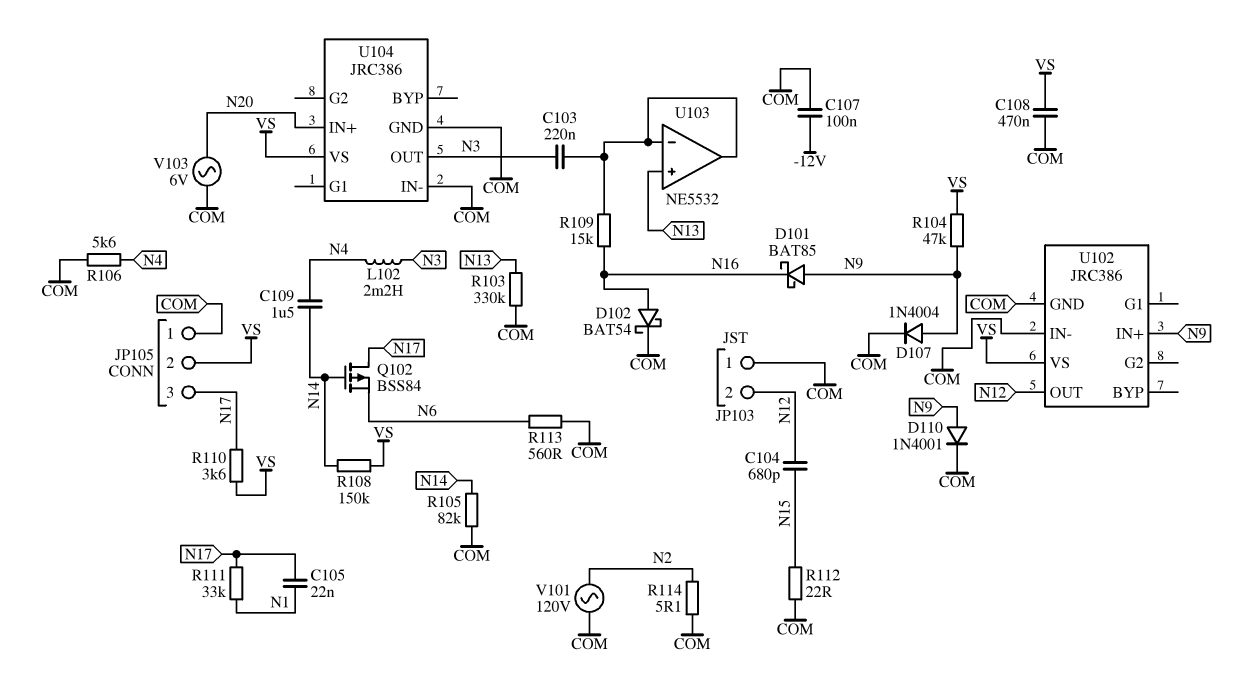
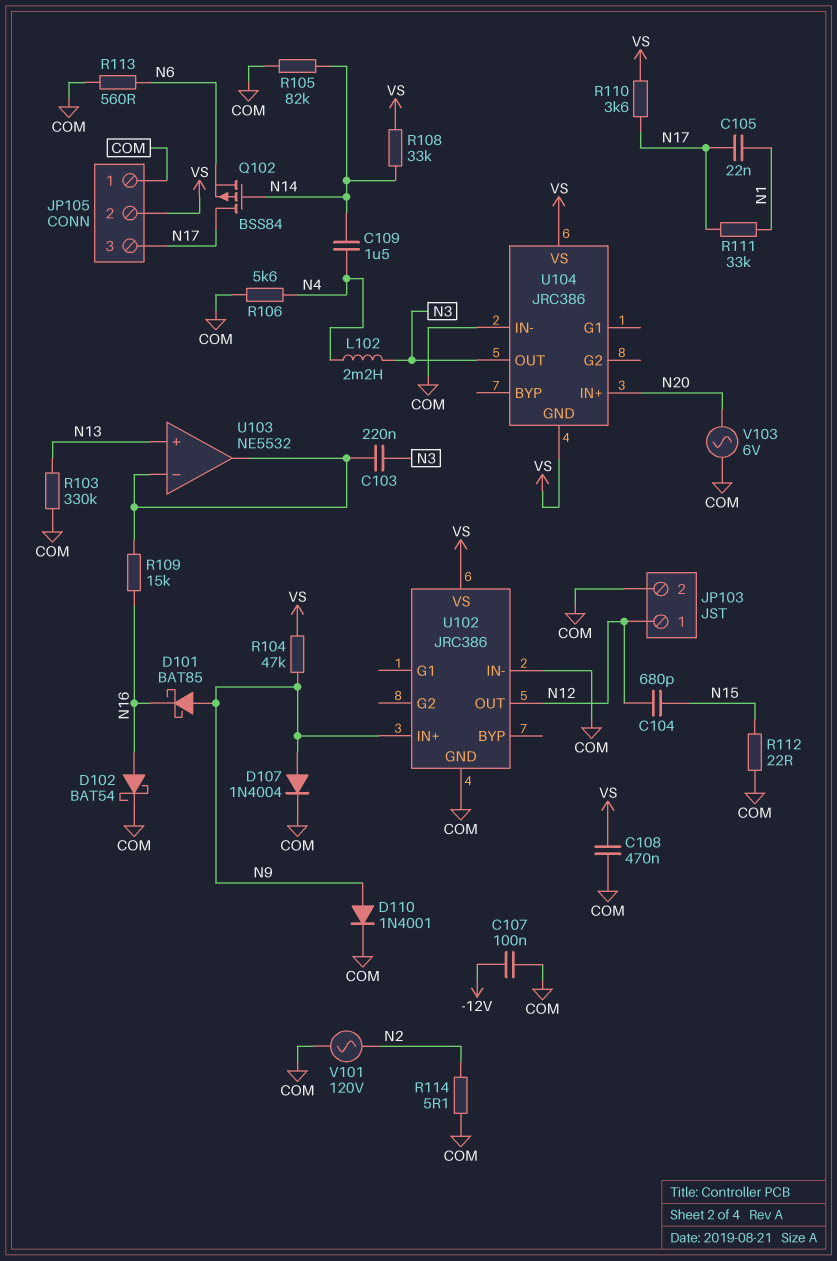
JP103 pin 1: COM -> N12
JP103 pin 2: N12 -> COM
R108: 150k (N14, VS) -> 33k (N14, VS)
U104 pin GND: COM -> VS

